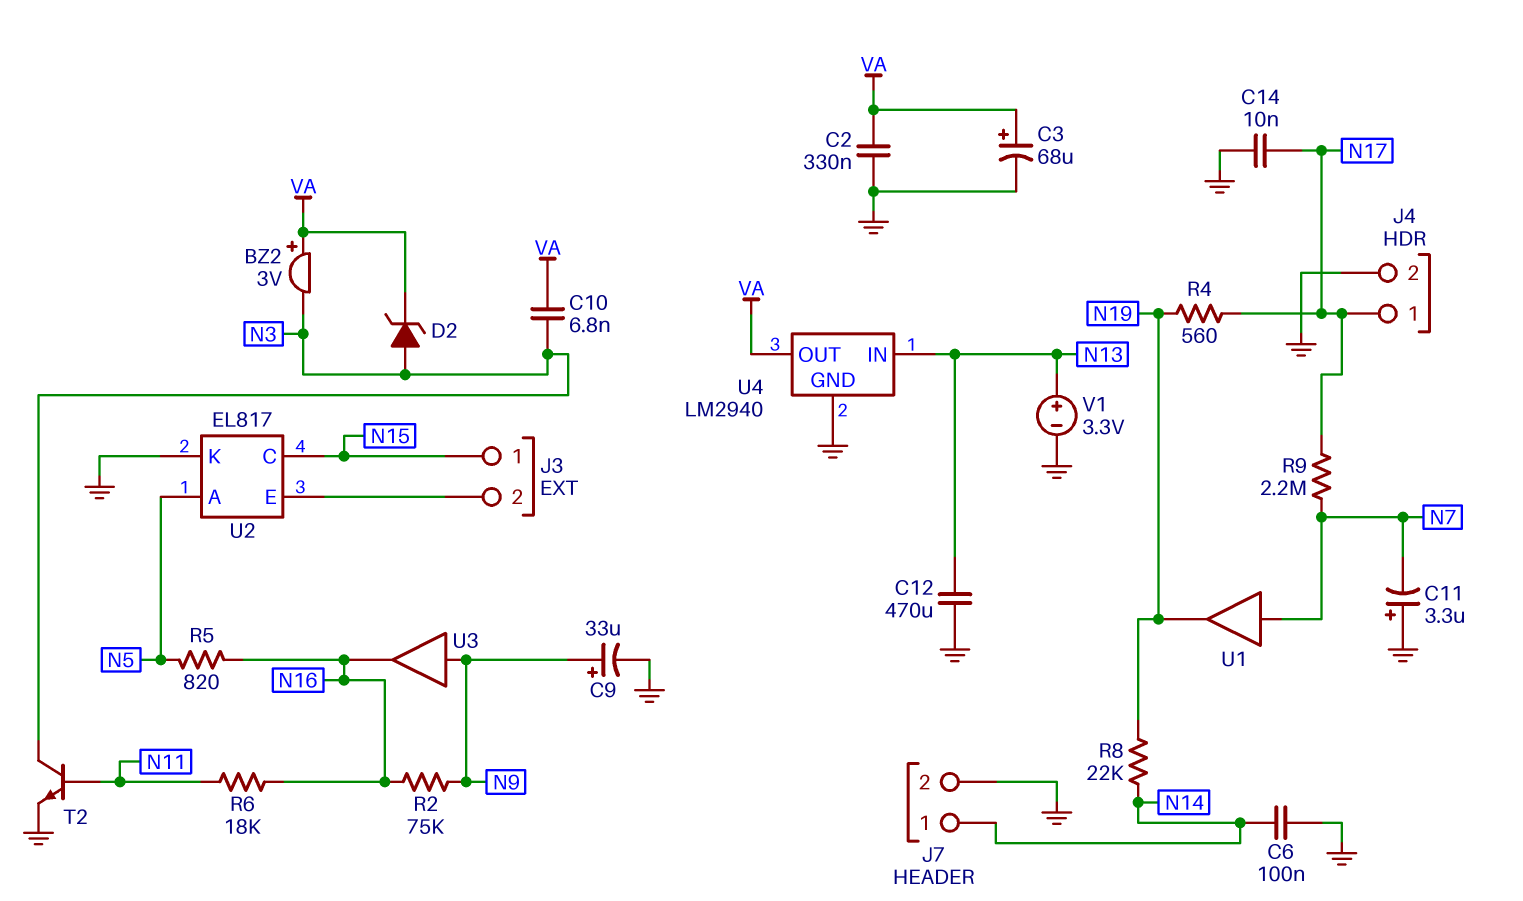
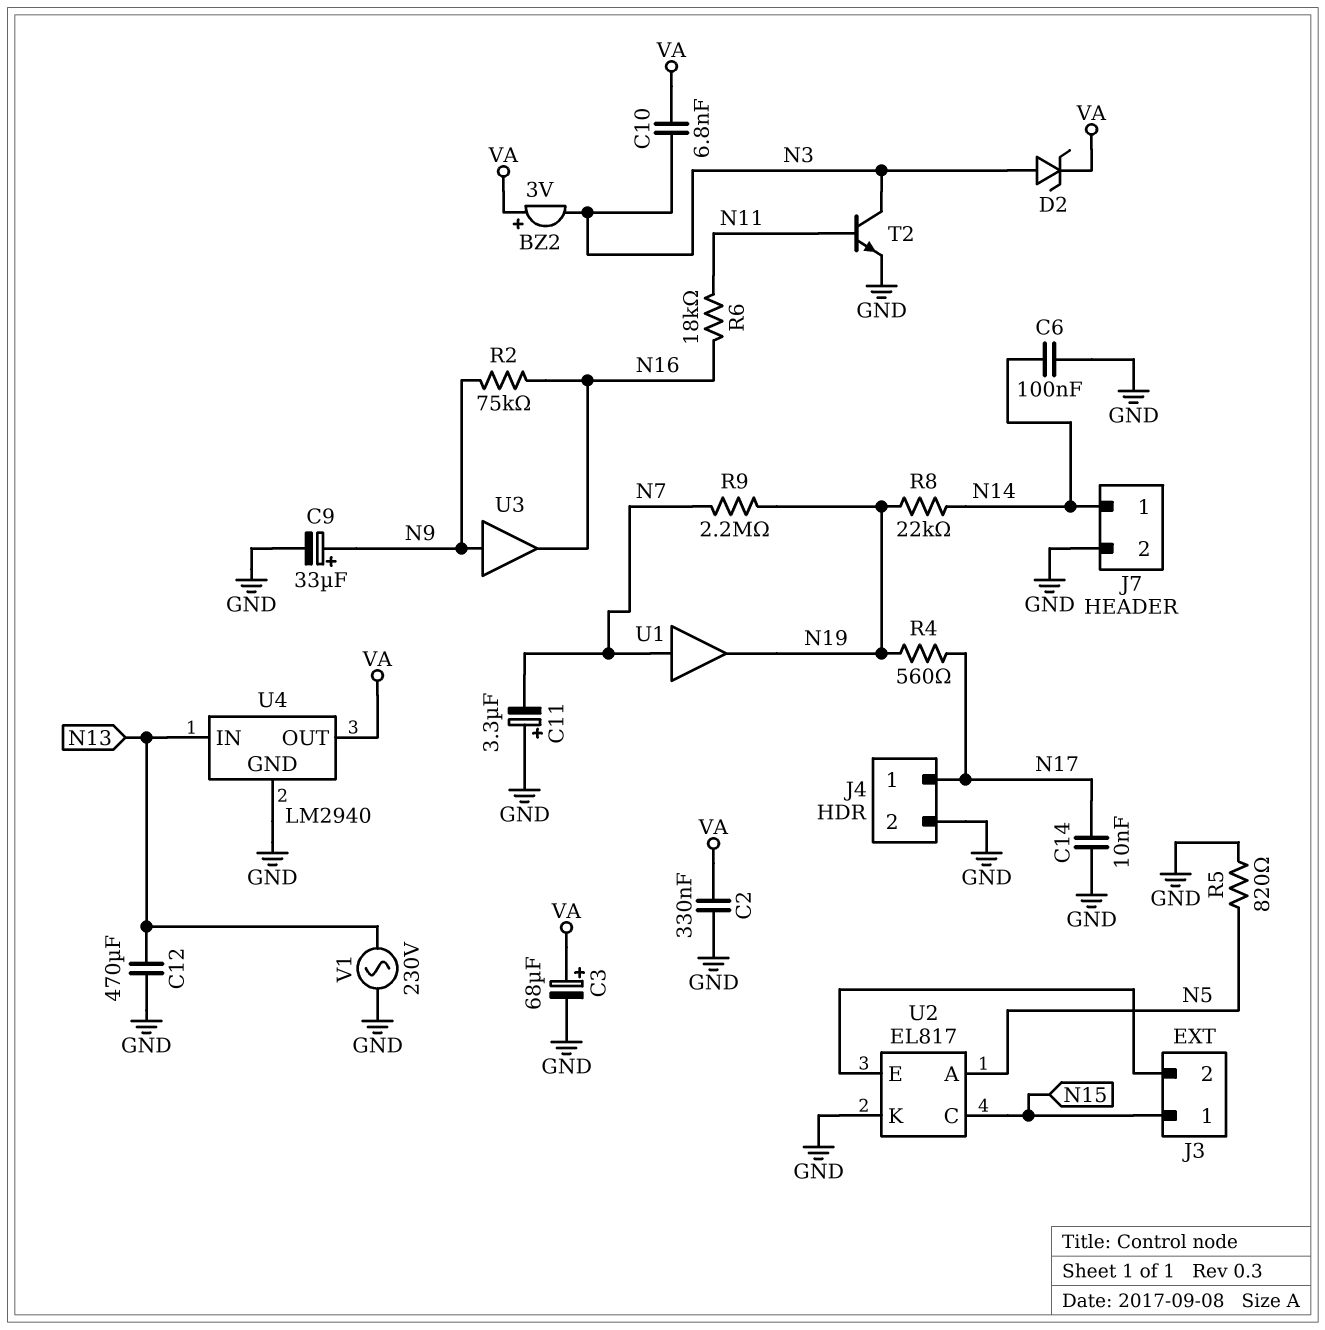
R5: 820 (N5, N16) -> 820 (GND, N5)
R9: 2.2M (N7, N17) -> 2.2M (N7, N19)
V1: 3.3V (plus N13, minus GND) -> AC 230V (GND, N13)

